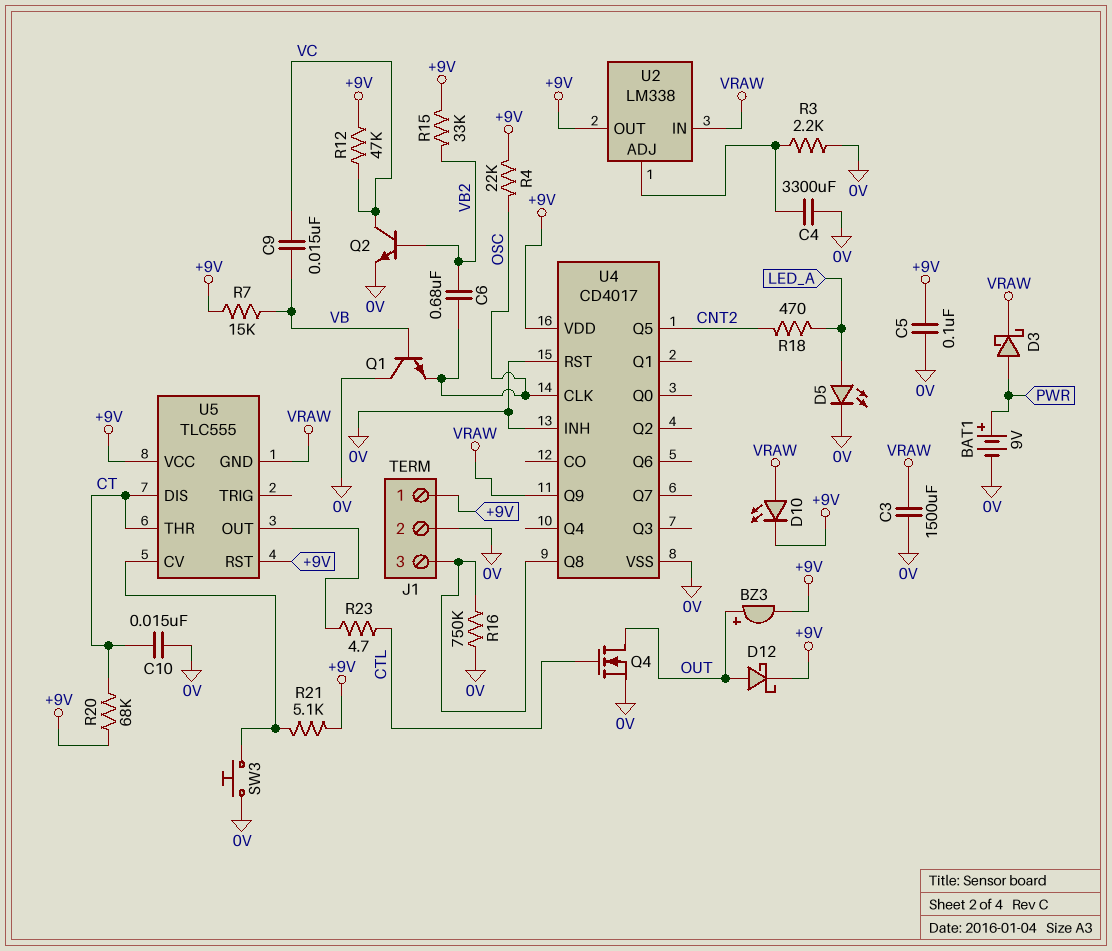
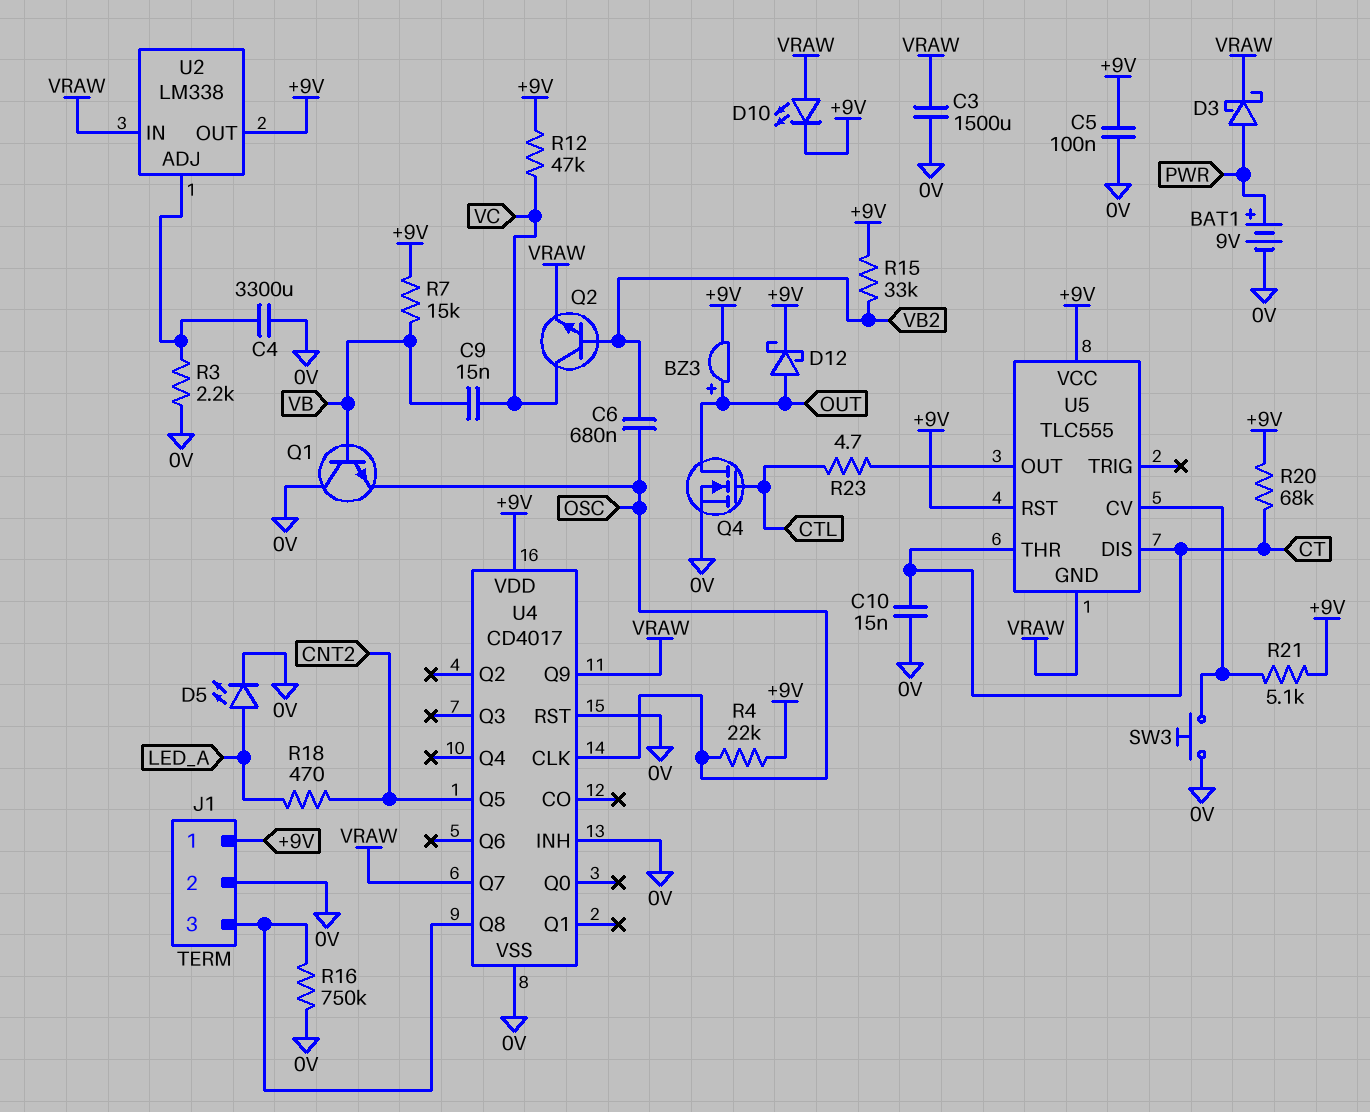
Q2: NPN (B VB2, C VC, E 0V) -> NPN (B VB2, C VC, E VRAW)
U4 pin Q7: none -> VRAW

